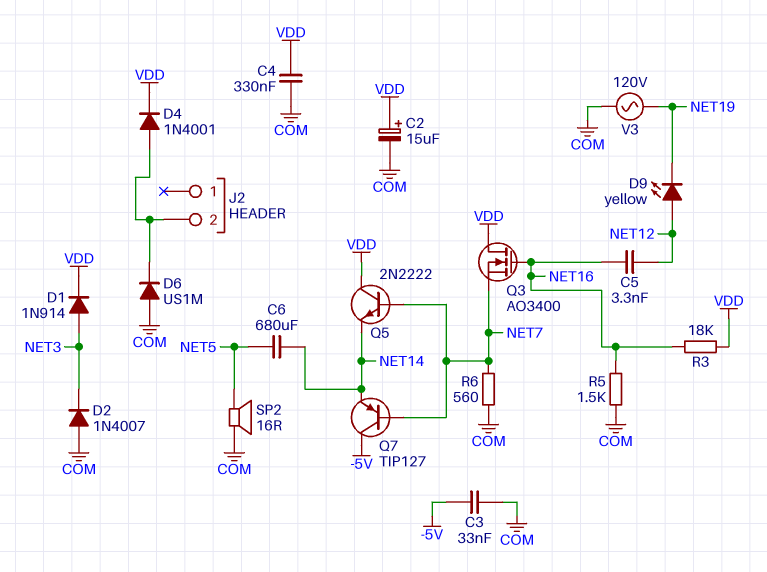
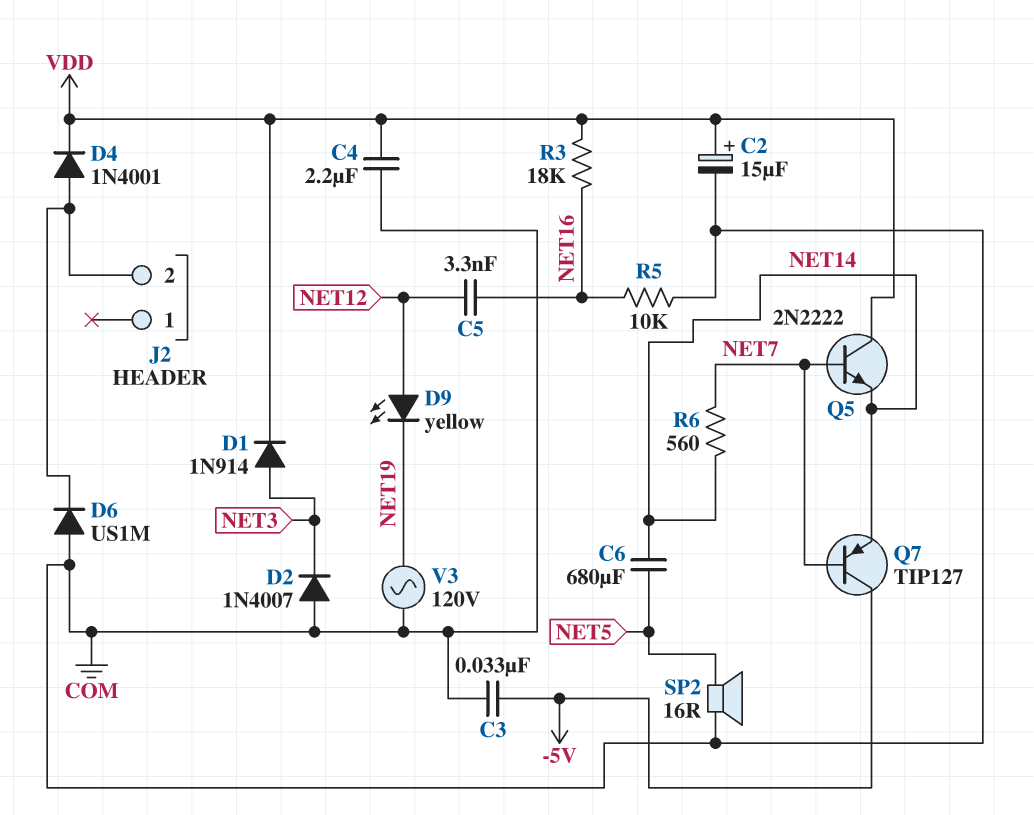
C4: 330nF (COM, VDD) -> 2.2uF (COM, VDD)
Q3: NMOS AO3400 (G NET16, D VDD, S NET7) -> none
R5: 1.5k (COM, NET16) -> 10k (COM, NET16)
R6: 560 (COM, NET7) -> 560 (NET7, NET14)

